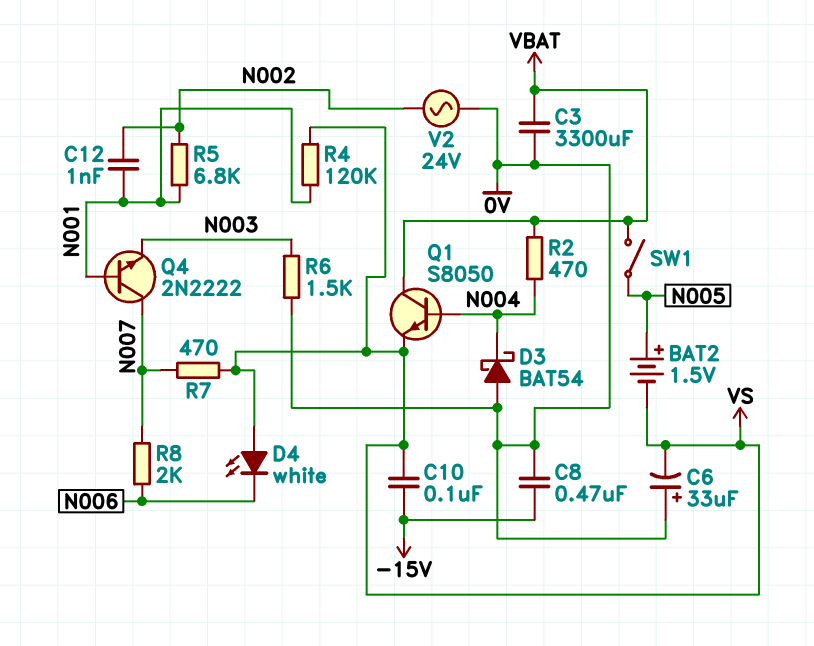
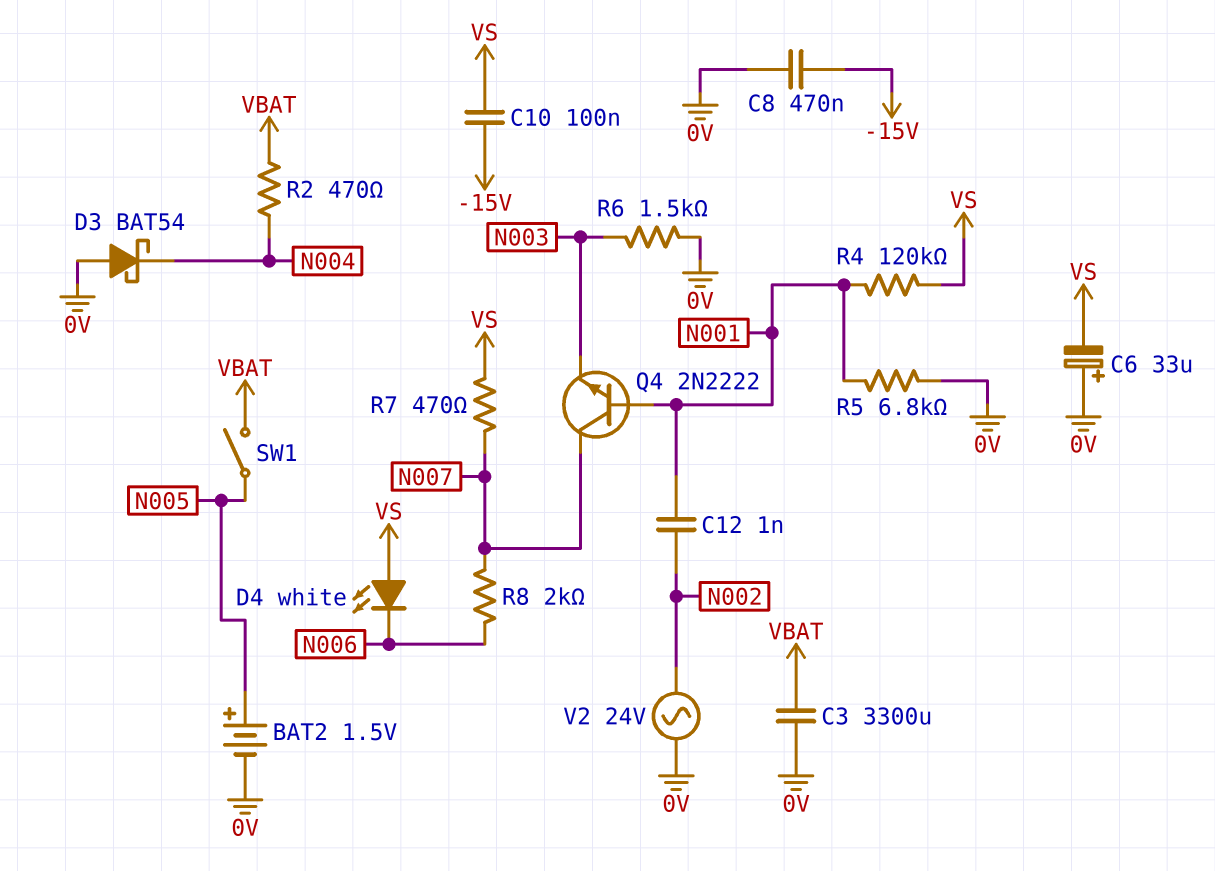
BAT2: 1.5V (plus N005, minus VS) -> 1.5V (plus N005, minus 0V)
Q1: NPN S8050 (B N004, C VBAT, E VS) -> none
R5: 6.8k (N001, N002) -> 6.8k (0V, N001)

